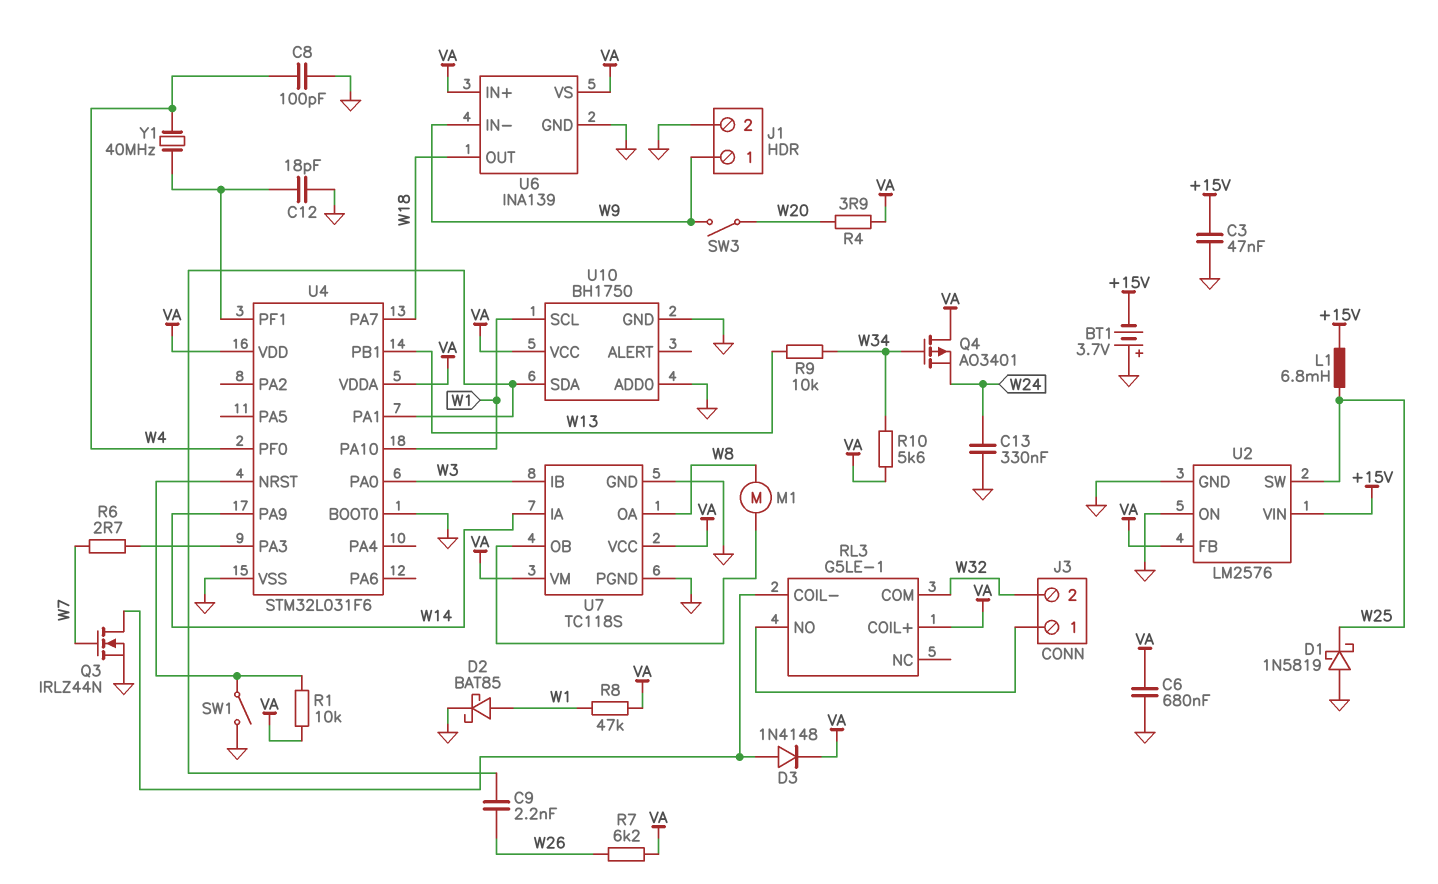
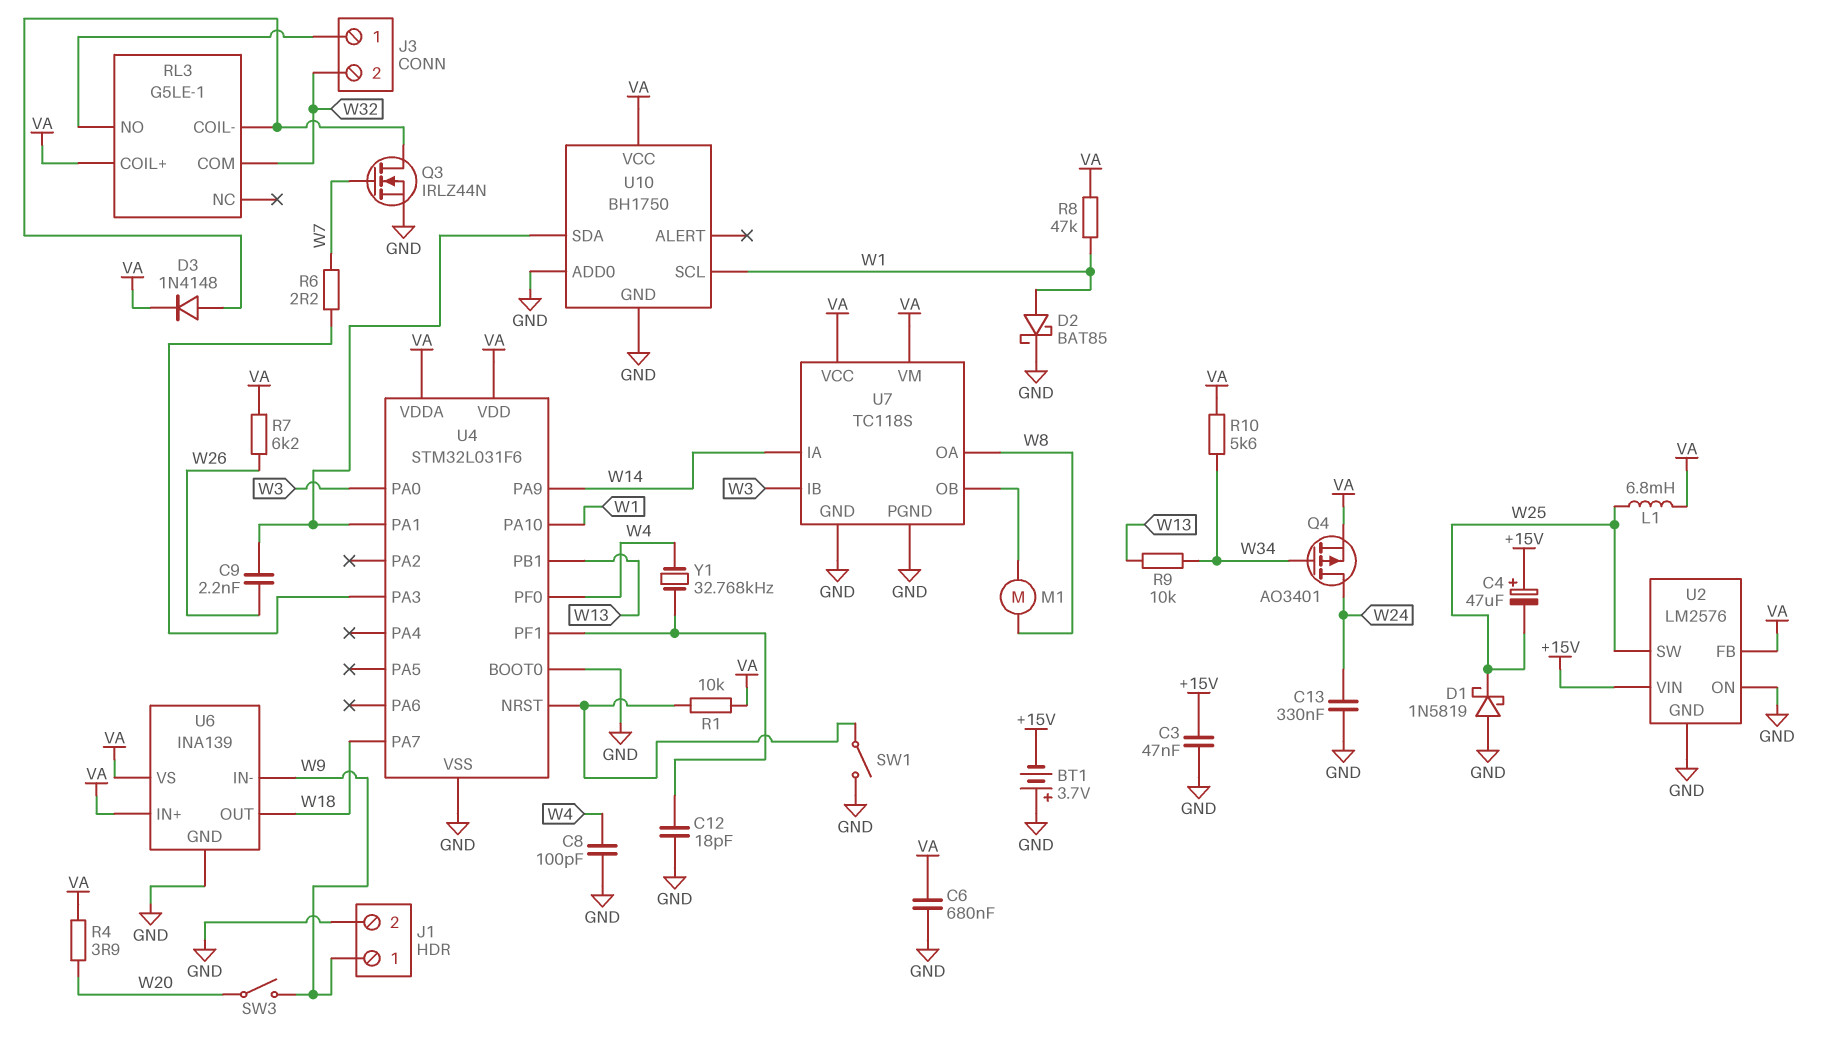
C4: none -> 47uF (plus +15V, minus W25)
L1: 6.8mH (+15V, W25) -> 6.8mH (VA, W25)
Q4: PMOS AO3401 (G W34, D VA, S W24) -> PMOS AO3401 (G W34, D W24, S VA)
R6: 2.7 (U4/PA3, W7) -> 2.2 (U4/PA3, W7)
Y1: 40MHz (U4/PF1, W4) -> 32.768kHz (U4/PF1, W4)

